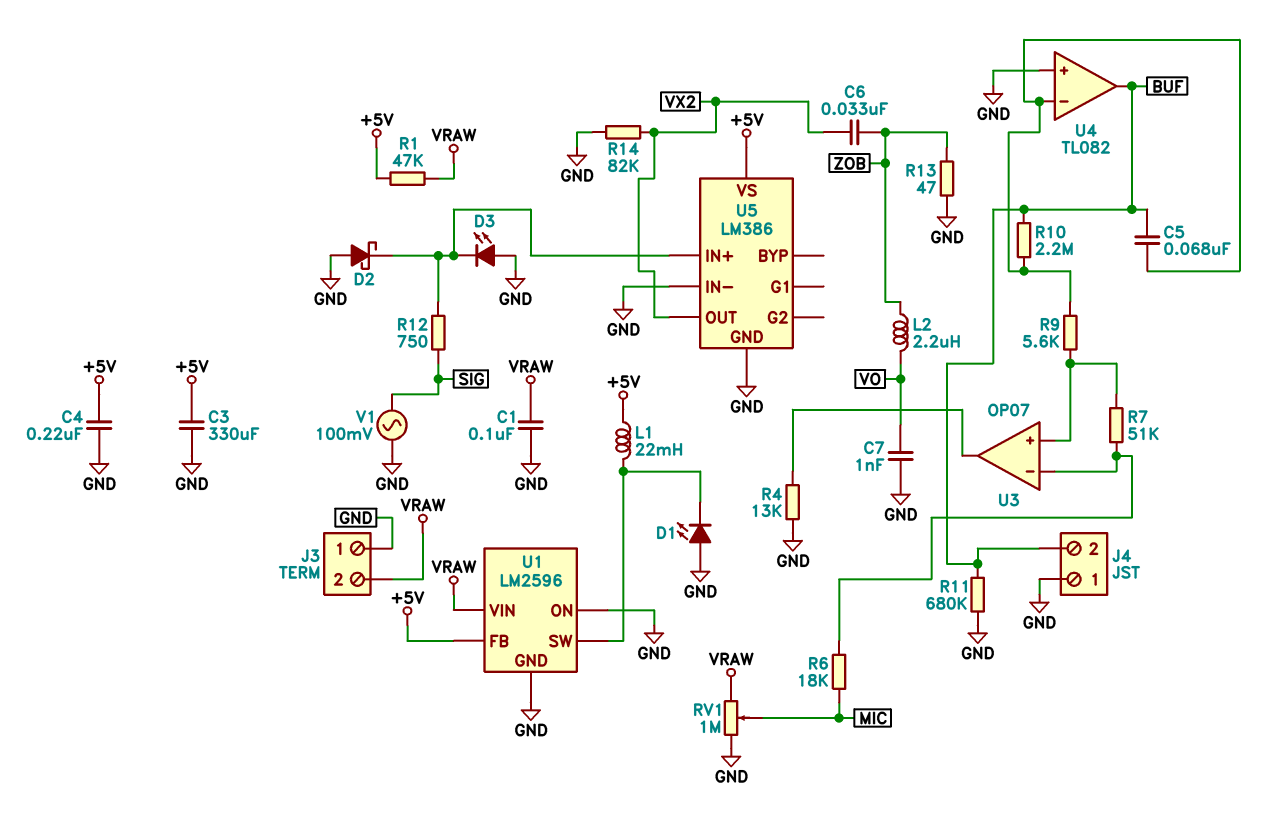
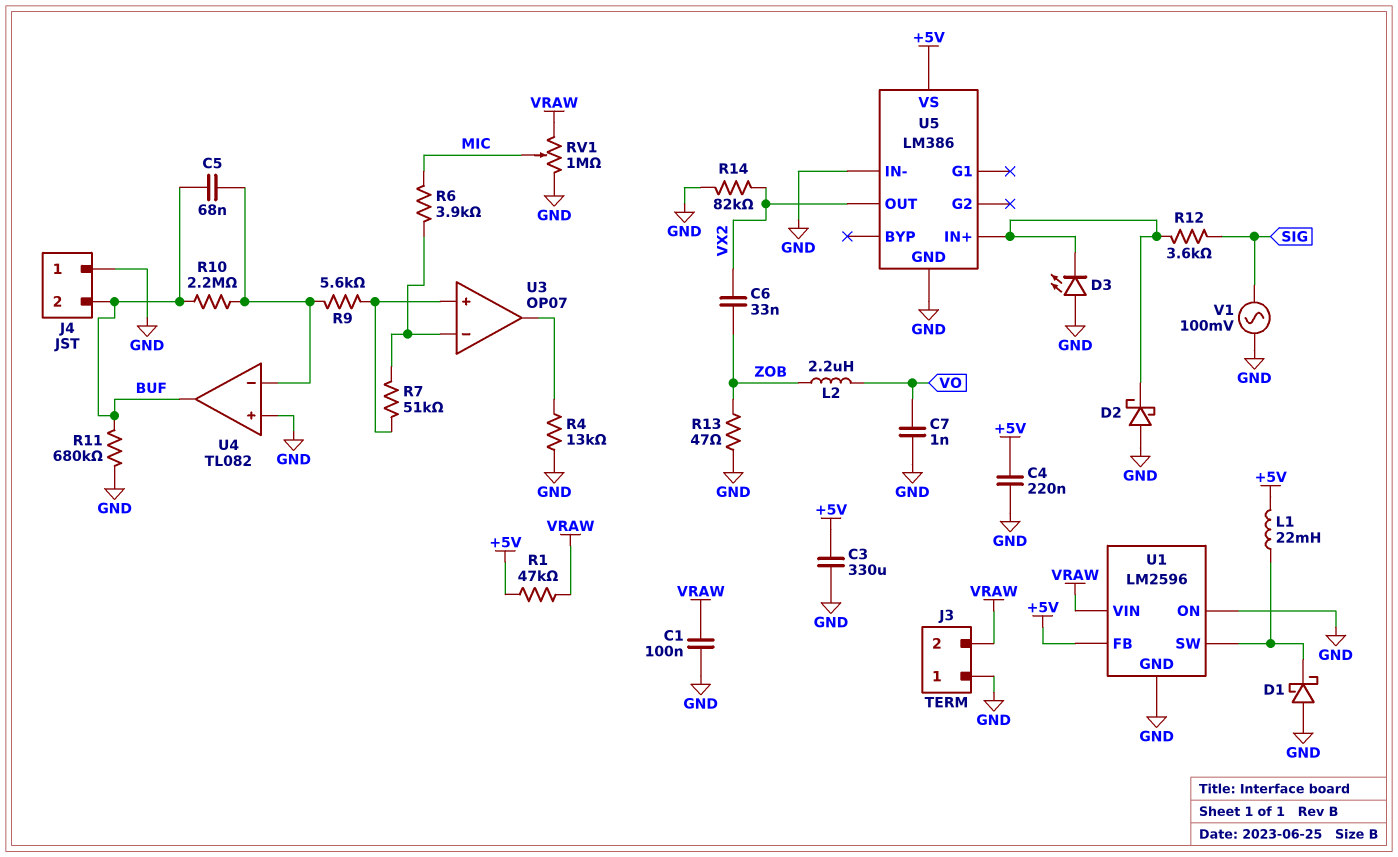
D1: LED (A GND, K U1/SW) -> schottky (A GND, K U1/SW)
R6: 18k (MIC, U3/in-) -> 3.9k (MIC, U3/in-)
R12: 750 (SIG, U5/IN+) -> 3.6k (SIG, U5/IN+)

